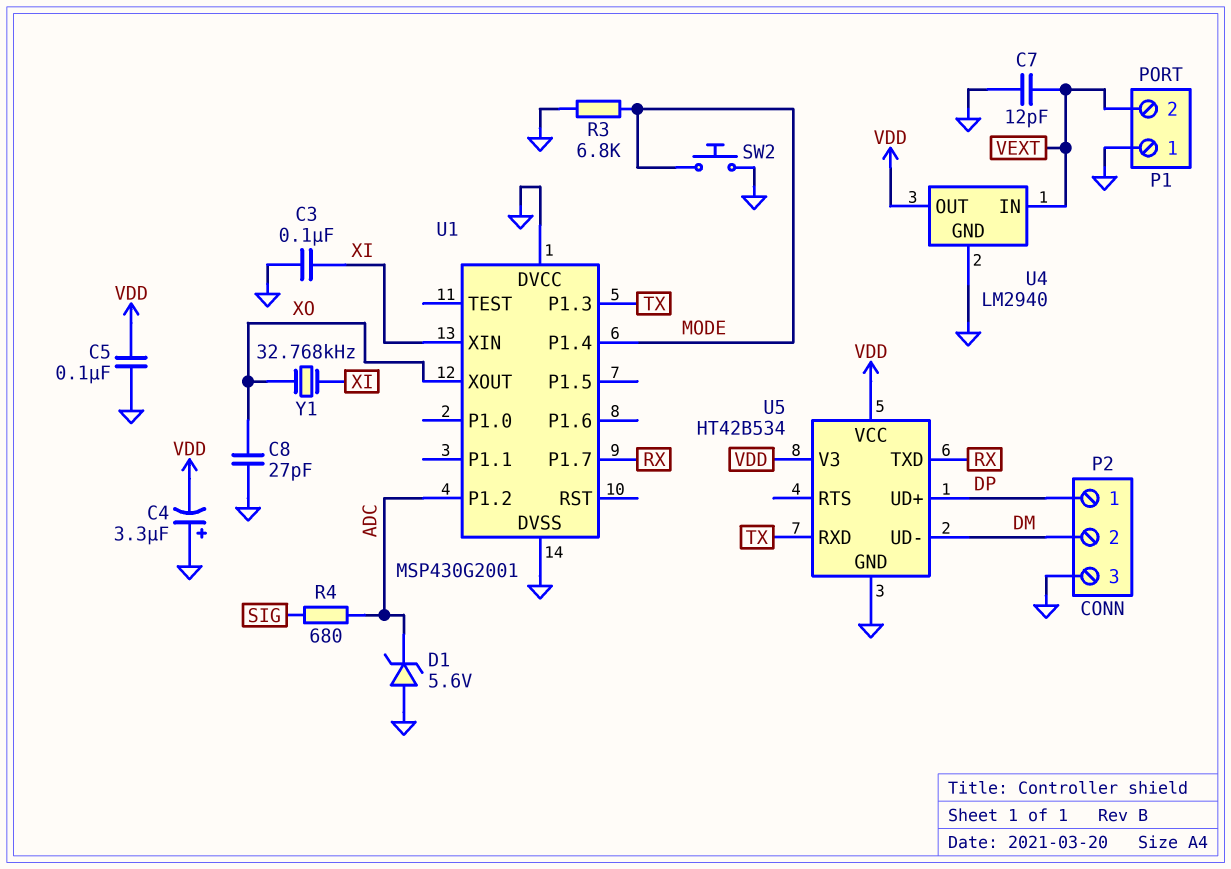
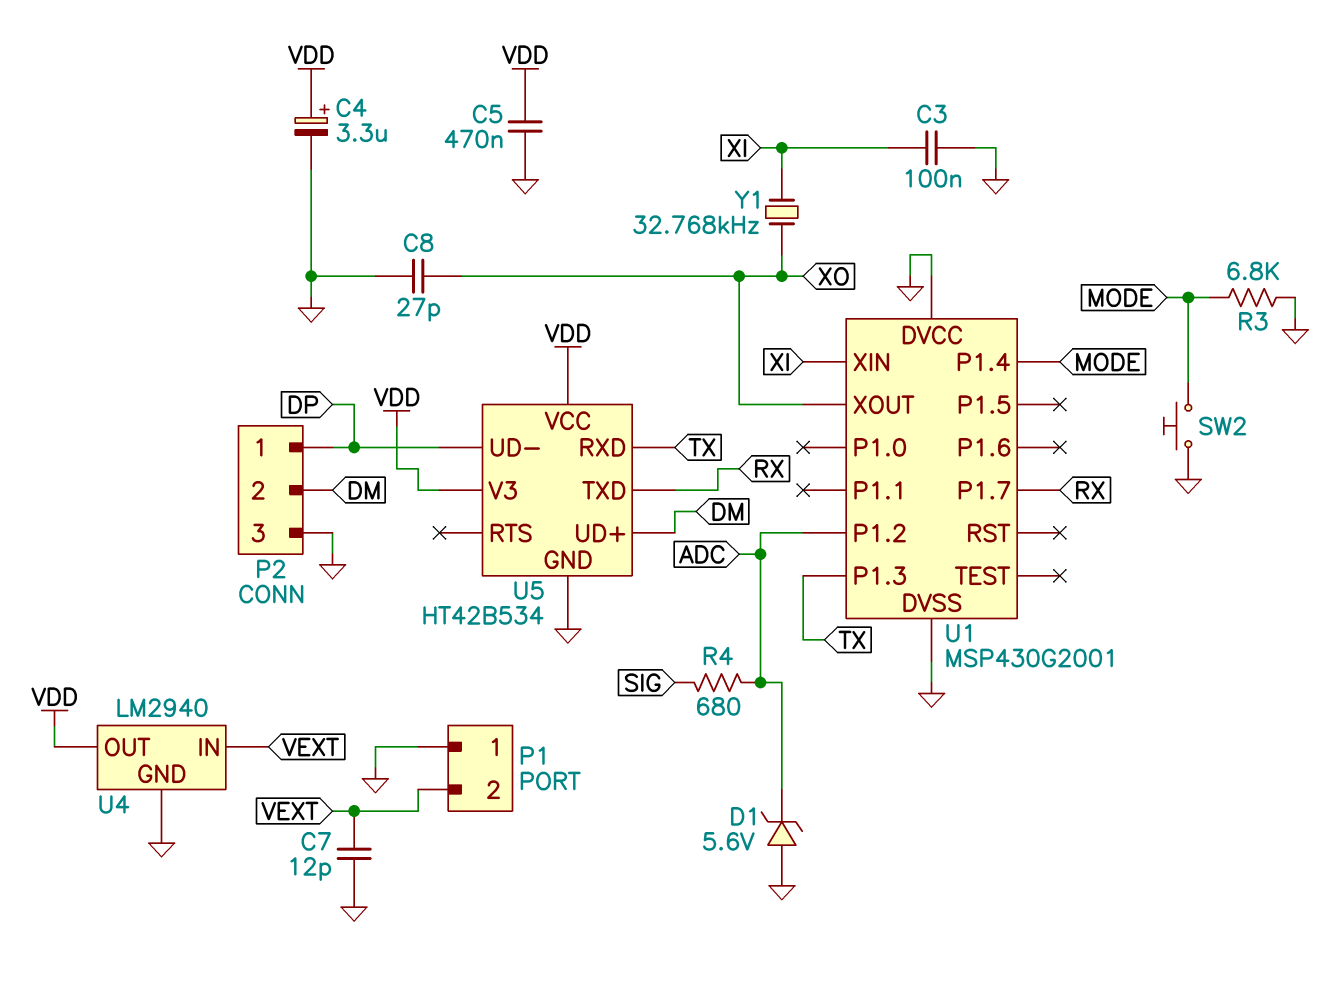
C4: 3.3uF (plus GND, minus VDD) -> 3.3uF (plus VDD, minus GND)
C5: 100nF (GND, VDD) -> 470nF (GND, VDD)
U5 pin UD+: DP -> DM
U5 pin UD-: DM -> DP

